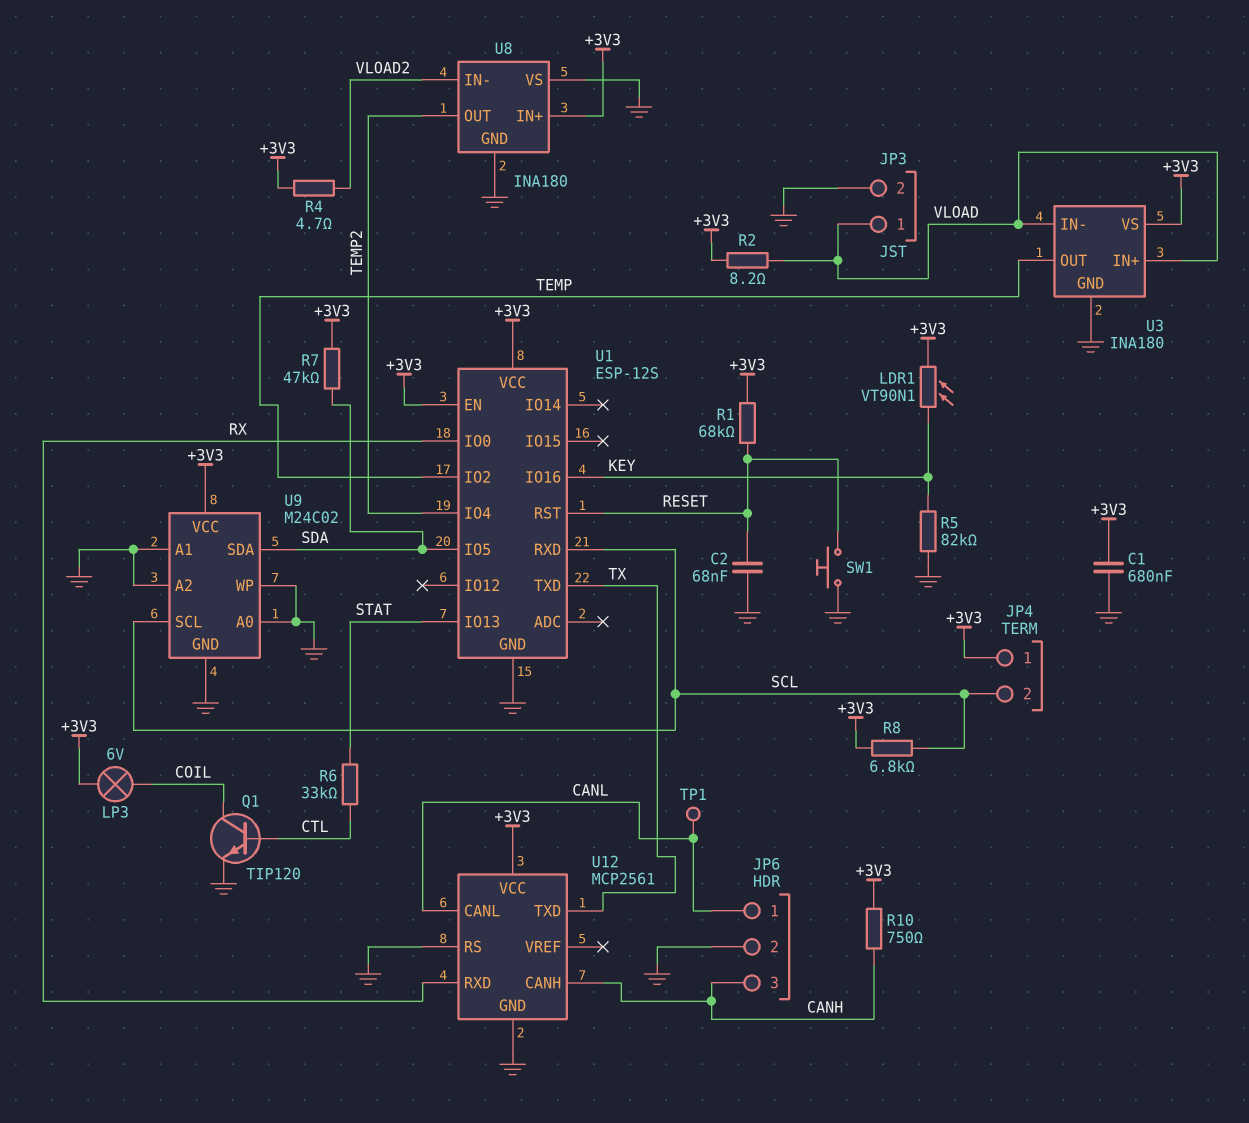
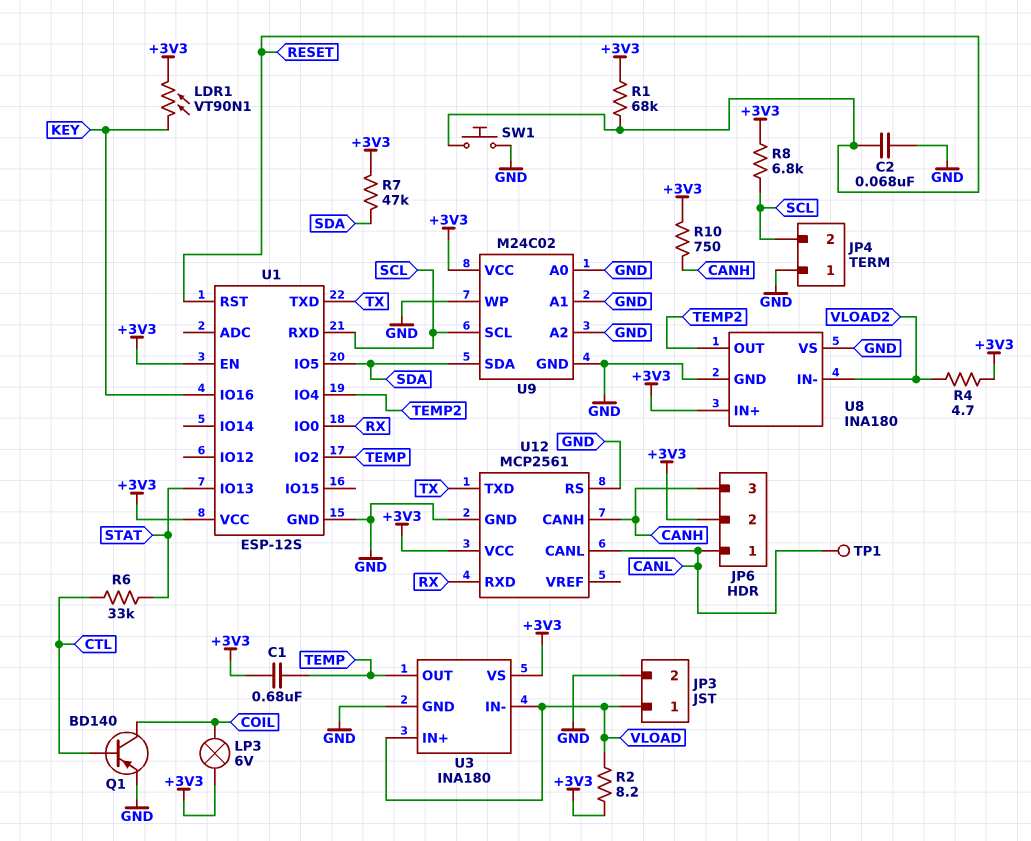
C1: 680nF (+3V3, GND) -> 680nF (+3V3, TEMP)
JP4 pin 1: +3V3 -> GND
JP6 pin 2: GND -> +3V3
Q1: NPN TIP120 (B CTL, C COIL, E GND) -> PNP BD140 (B CTL, C COIL, E GND)
R5: 82k (GND, KEY) -> none

